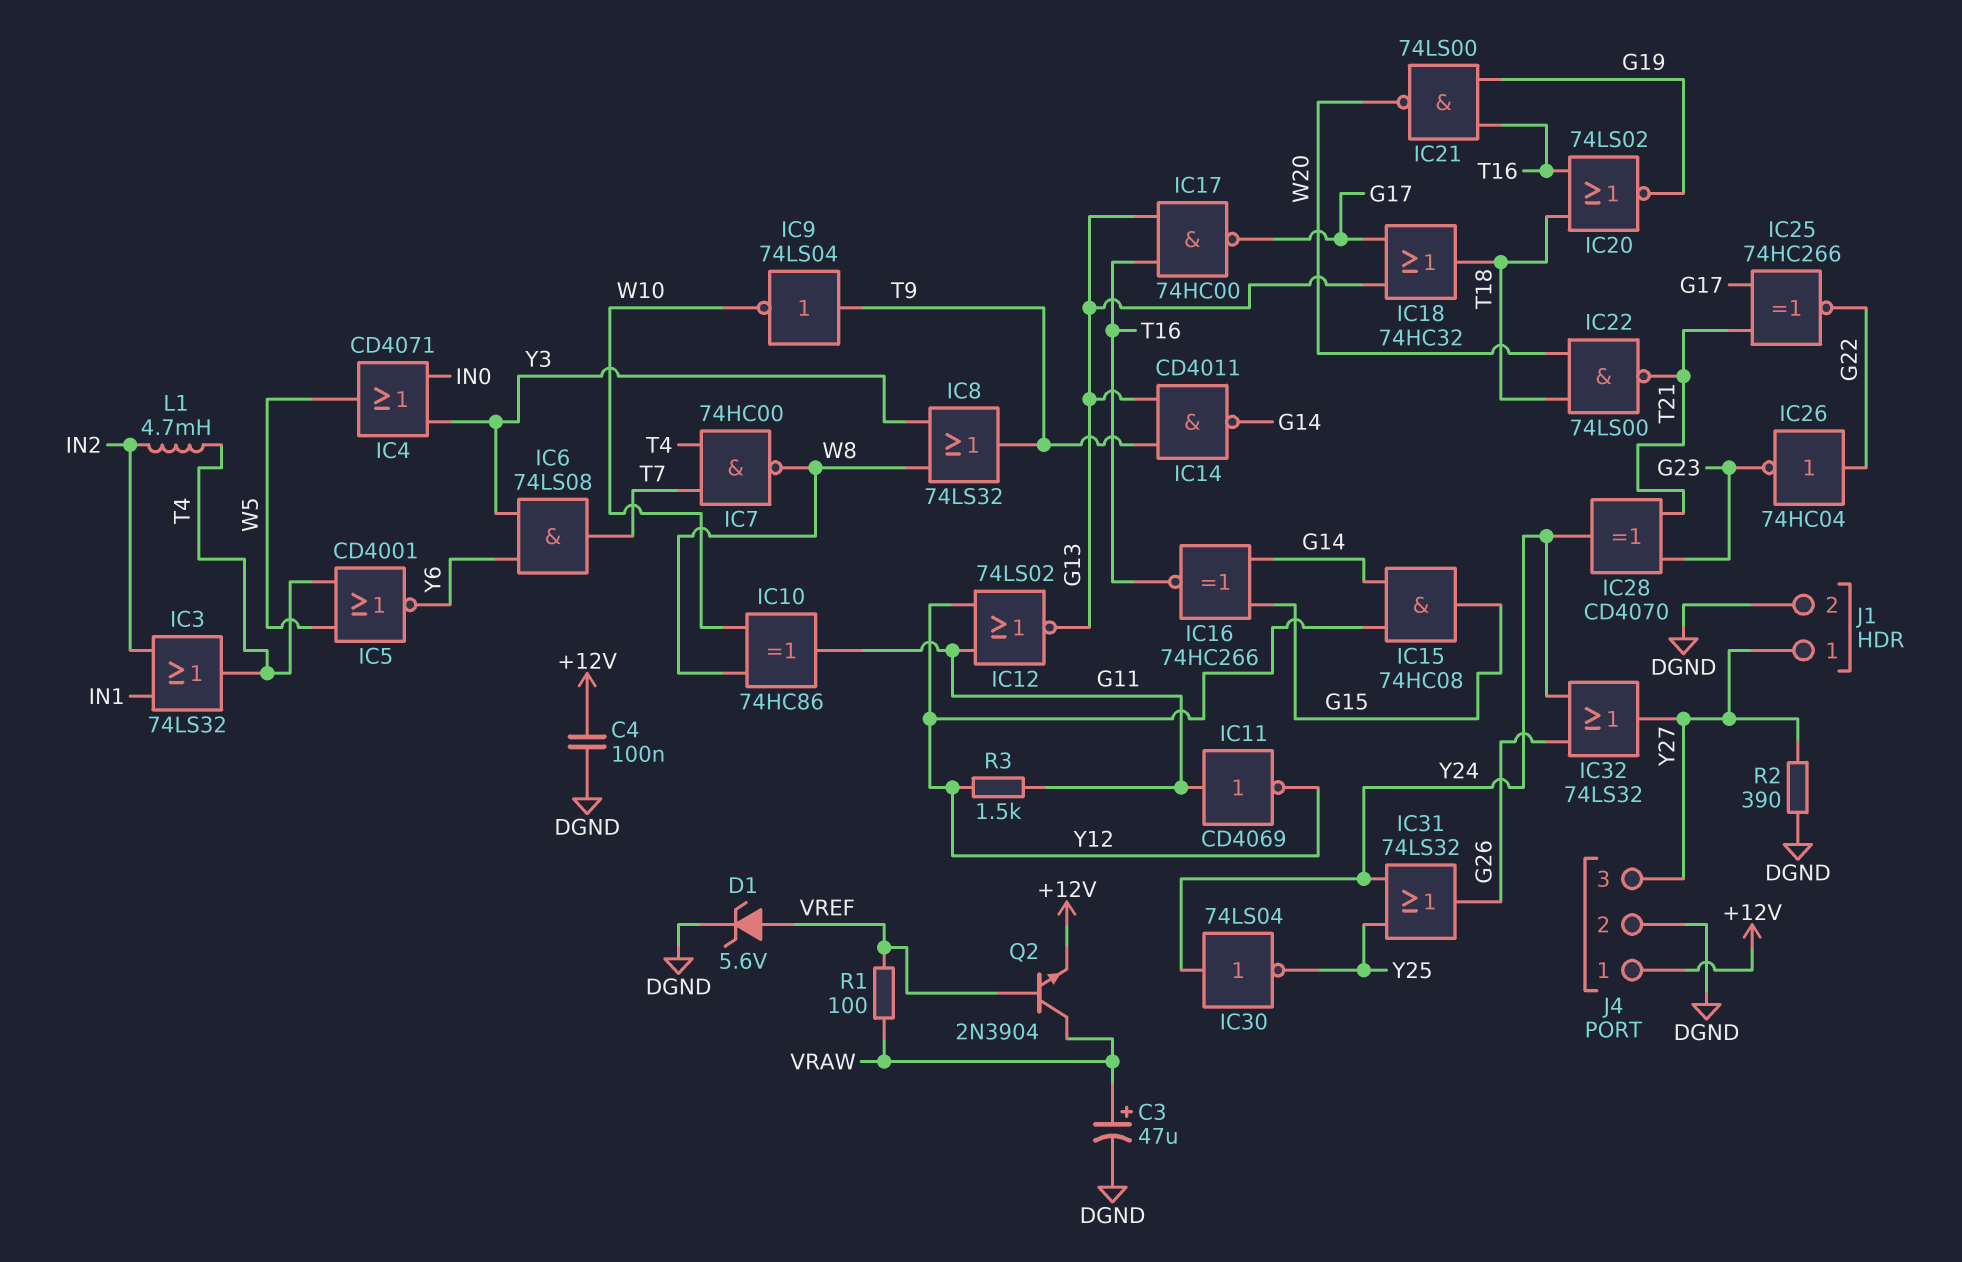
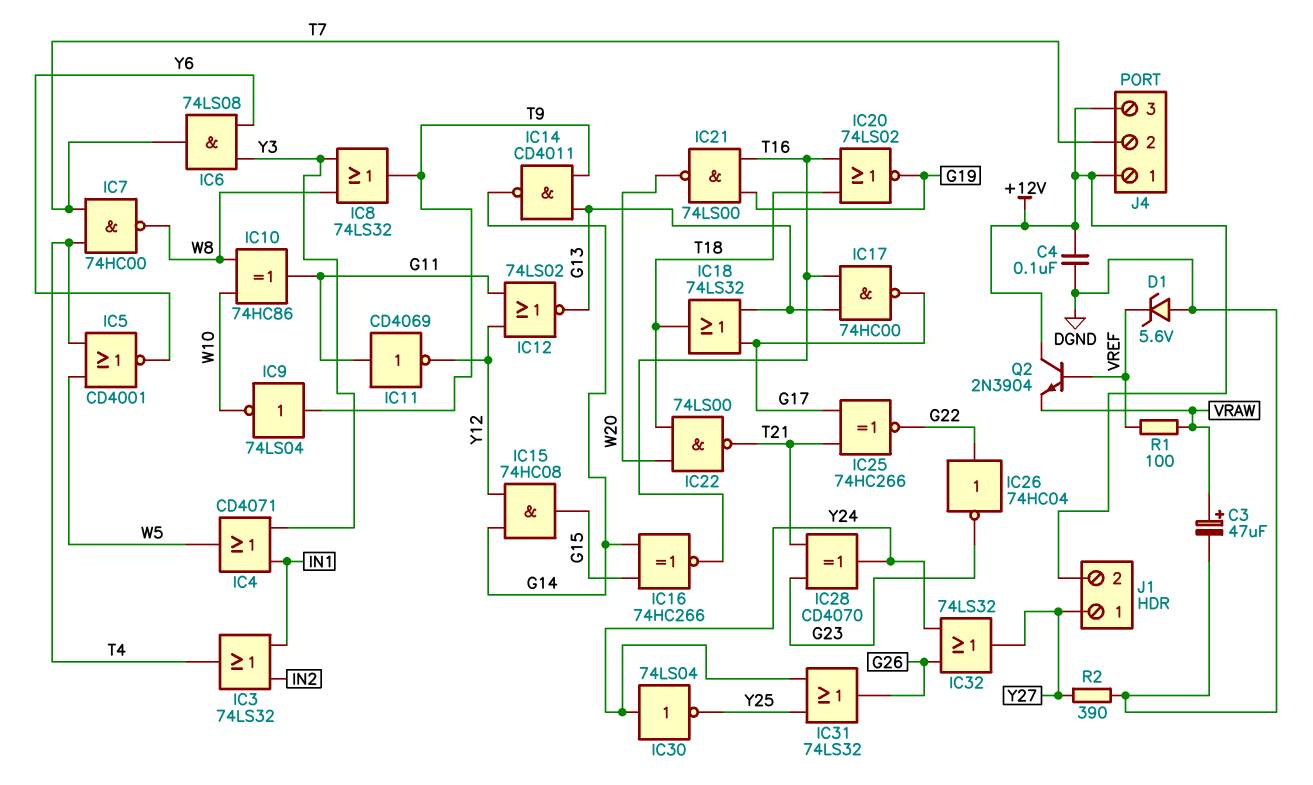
D1: zener 5.6V (A VREF, K DGND) -> zener 5.6V (A DGND, K VREF)
IC4: OR CD4071 (in IN0, in Y3, out W5) -> OR CD4071 (in IN1, in Y3, out W5)
IC18: OR 74HC32 (in G13, in G17, out T18) -> OR 74LS32 (in G13, in G17, out T18)
J1 pin 2: DGND -> +12V
J4 pin 2: DGND -> T7
J4 pin 3: Y27 -> +12V
L1: 4.7mH (IN2, T4) -> none
Q2: NPN 2N3904 (B VREF, C VRAW, E +12V) -> NPN 2N3904 (B VREF, C +12V, E VRAW)
R3: 1.5k (G11, Y12) -> none

